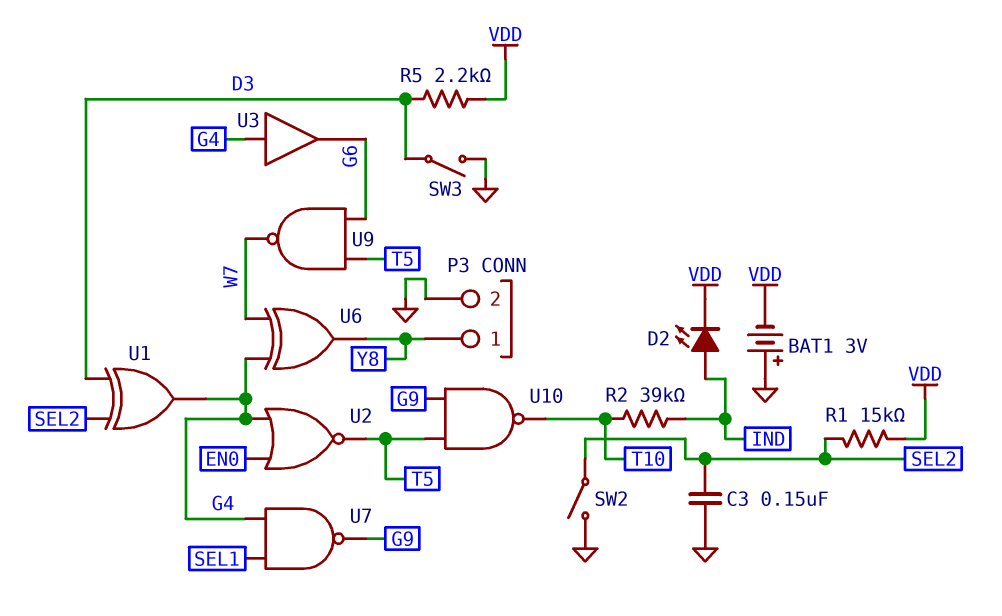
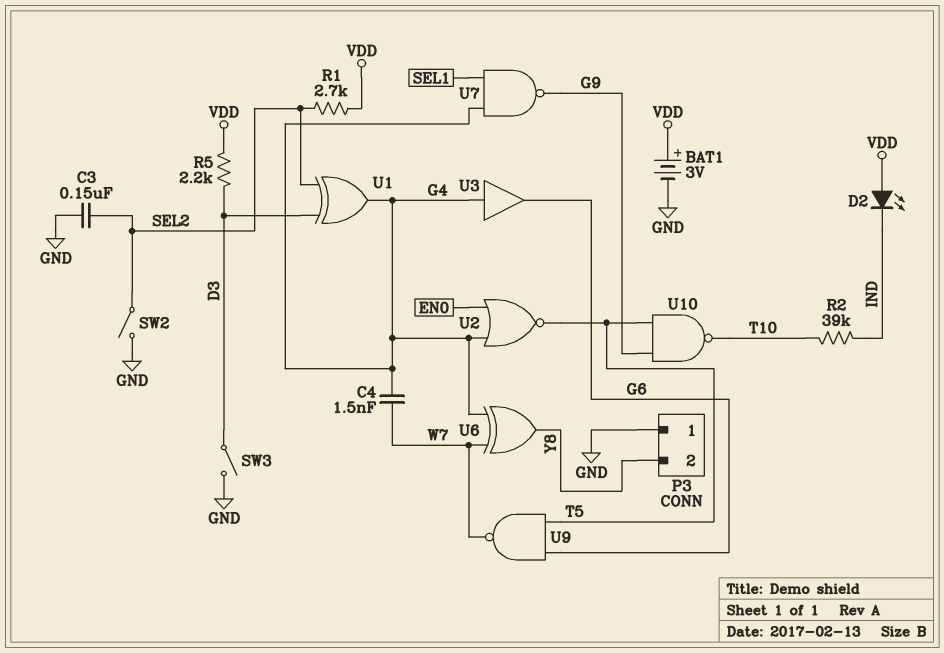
BAT1: 3V (plus GND, minus VDD) -> 3V (plus VDD, minus GND)
C4: none -> 1.5nF (G4, W7)
D2: LED (A IND, K VDD) -> LED (A VDD, K IND)
P3 pin 1: Y8 -> GND
P3 pin 2: GND -> Y8
R1: 15k (SEL2, VDD) -> 2.7k (SEL2, VDD)

